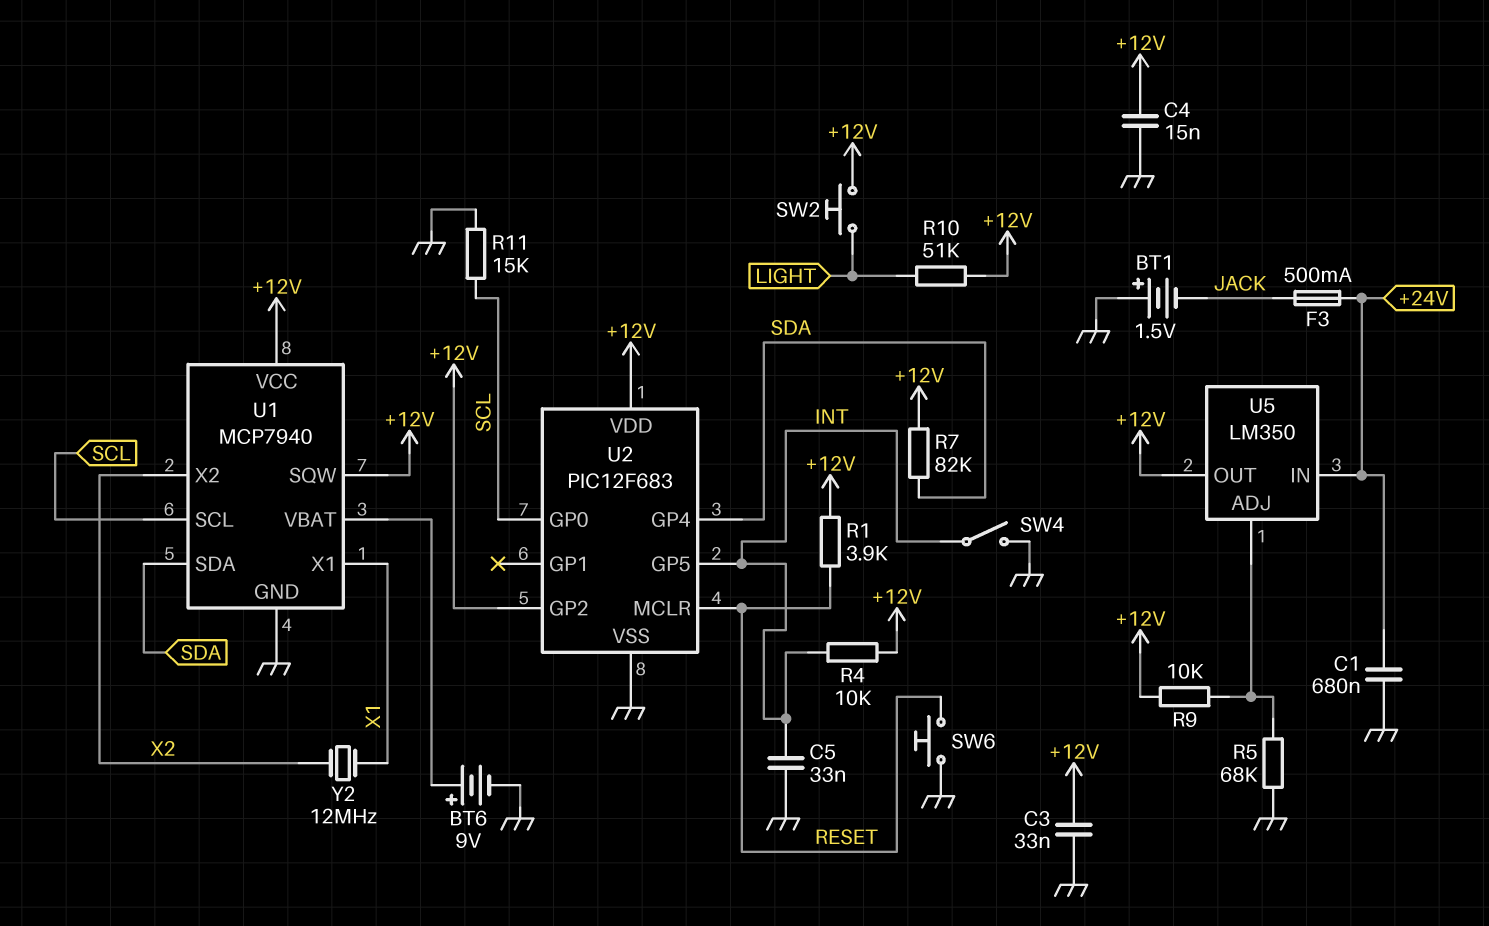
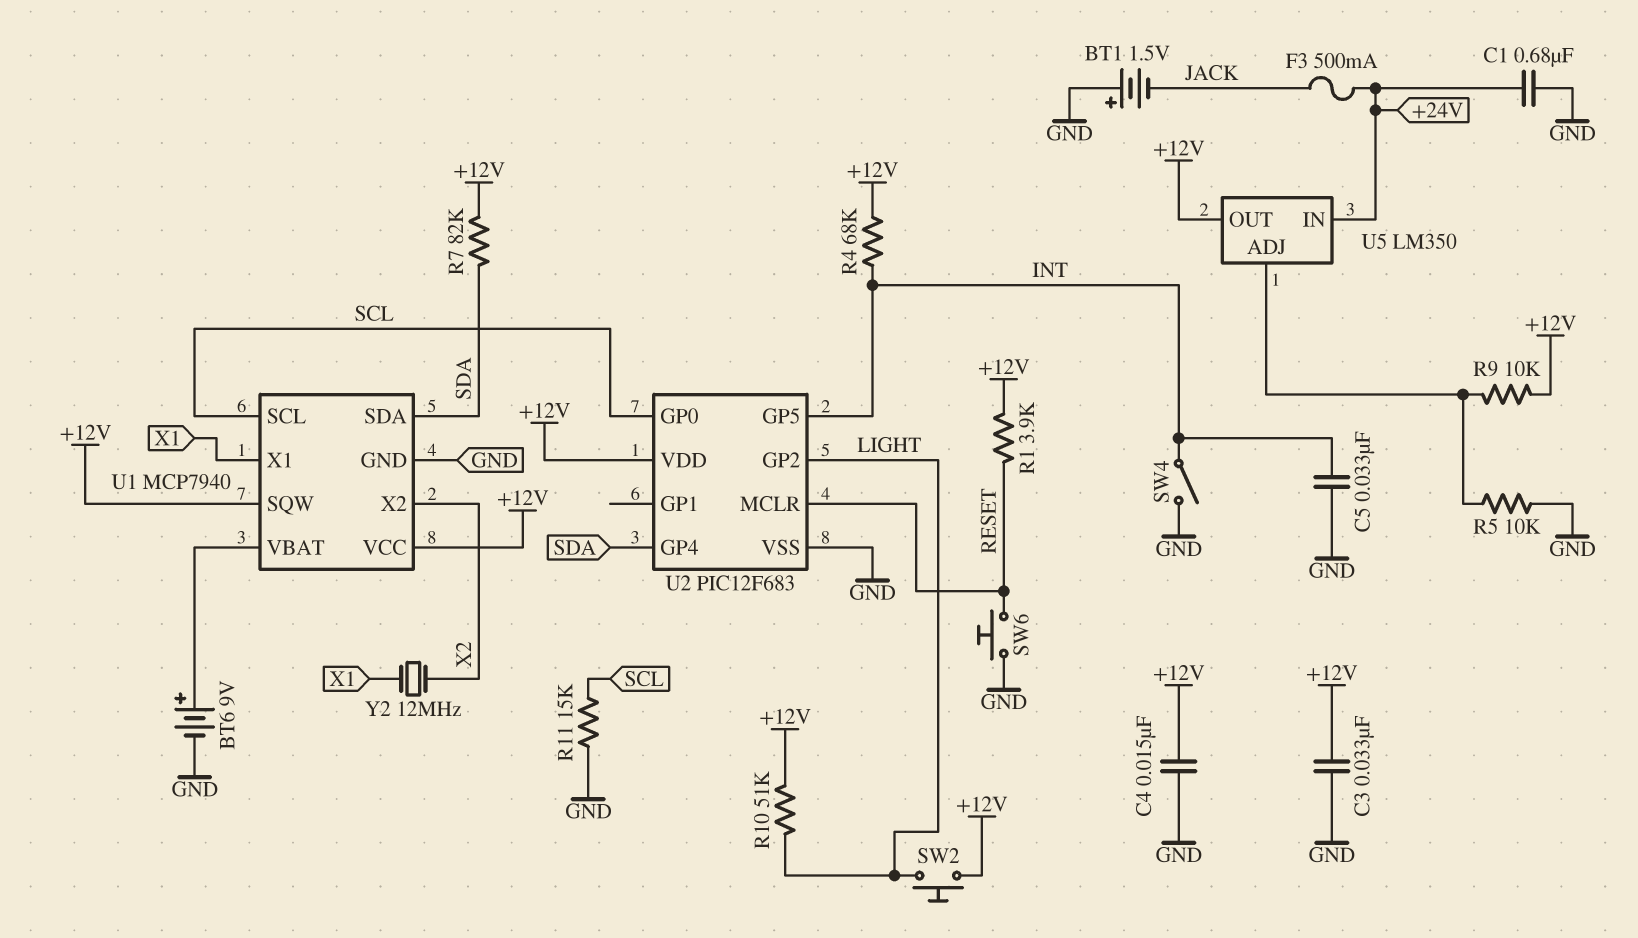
R4: 10k (+12V, INT) -> 68k (+12V, INT)
R5: 68k (GND, U5/ADJ) -> 10k (GND, U5/ADJ)
U2 pin GP2: +12V -> LIGHT

